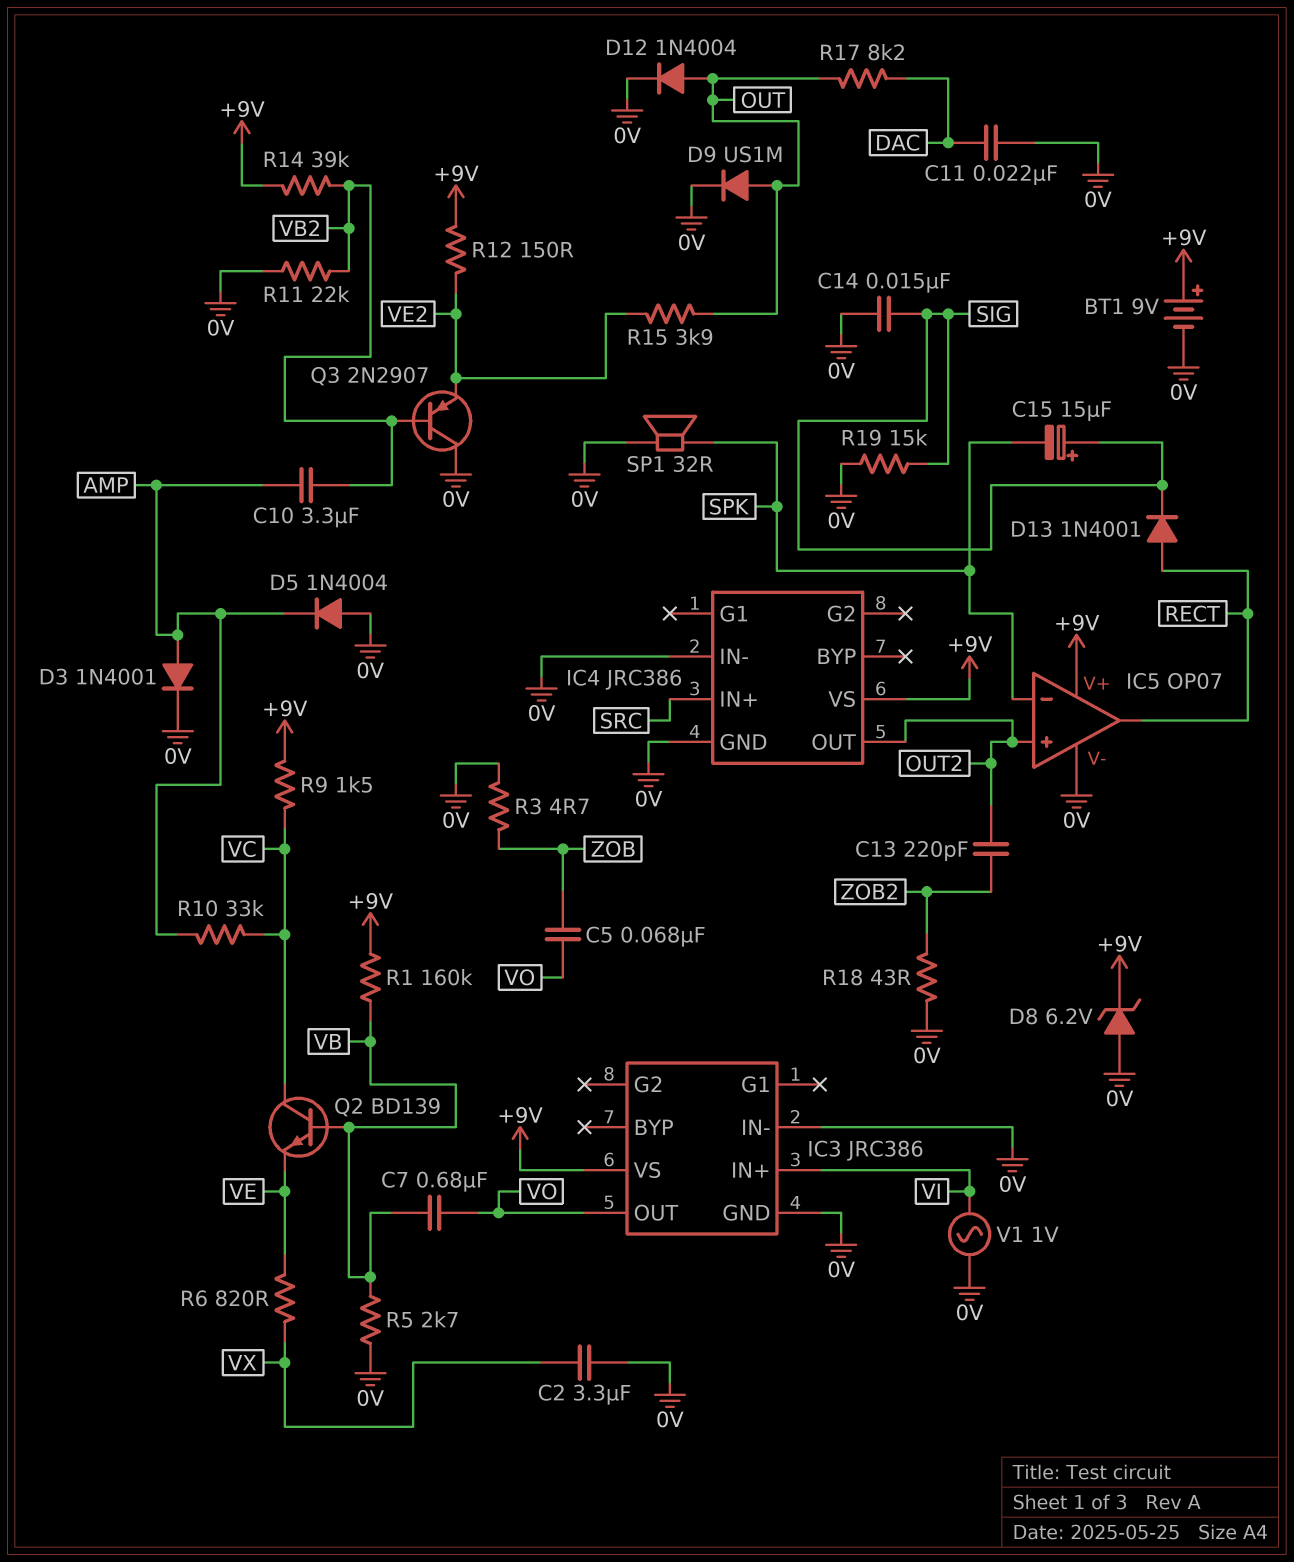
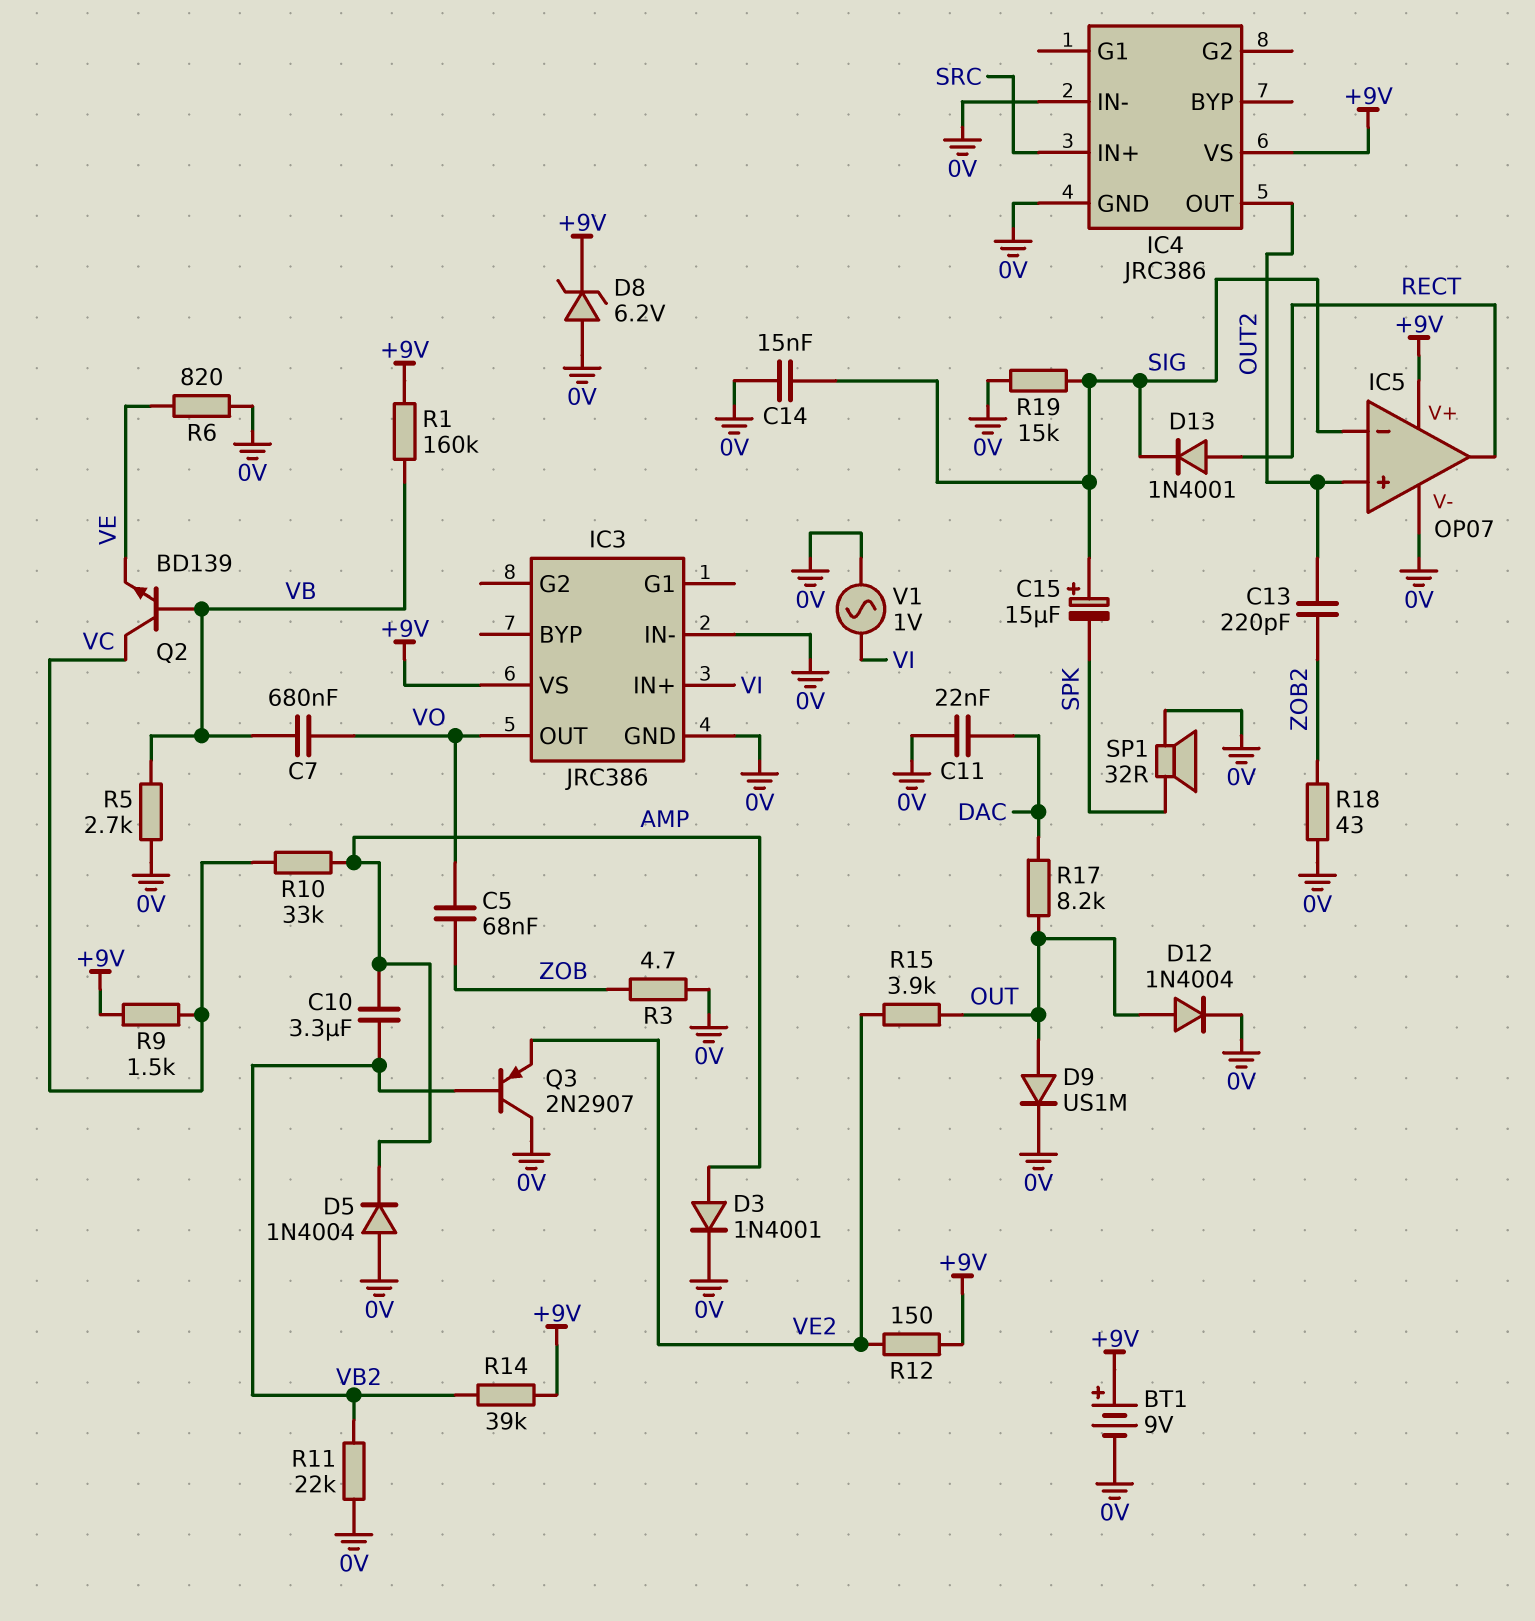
C2: 3.3uF (0V, VX) -> none
IC5 pin in-: SPK -> SIG
R6: 820 (VE, VX) -> 820 (0V, VE)

